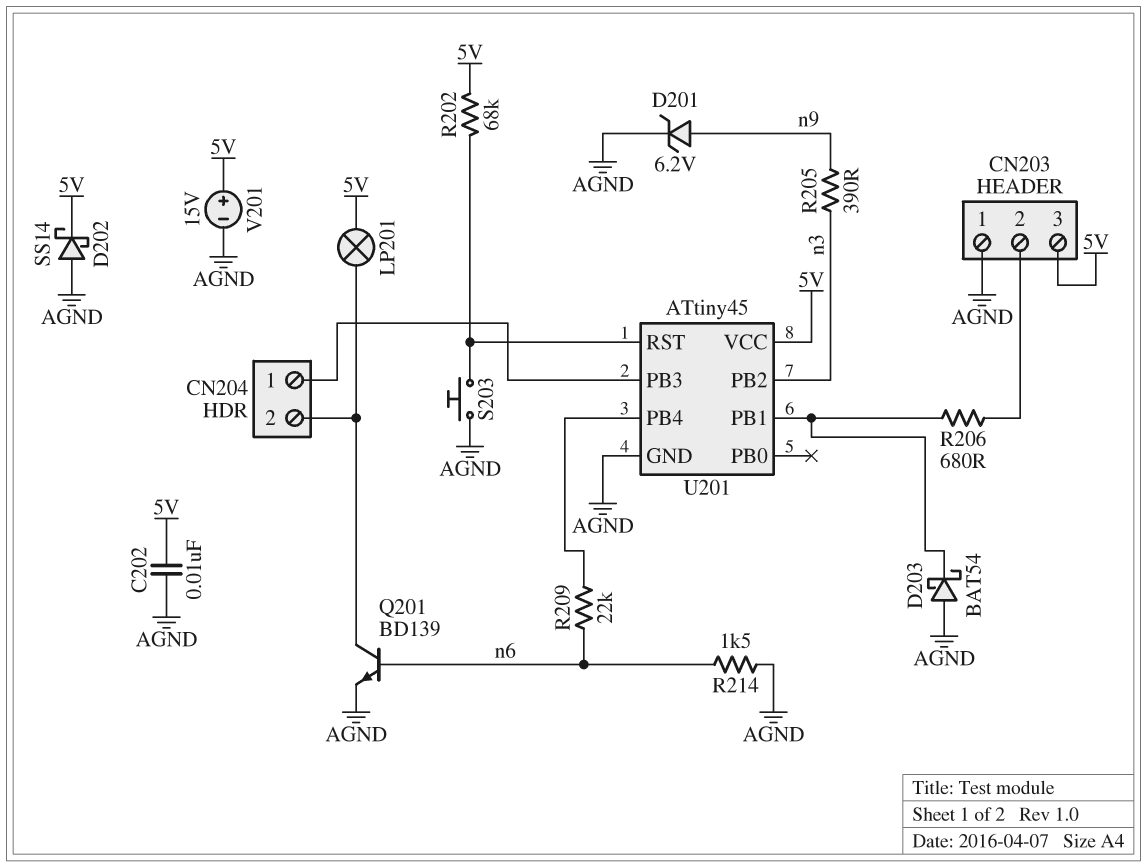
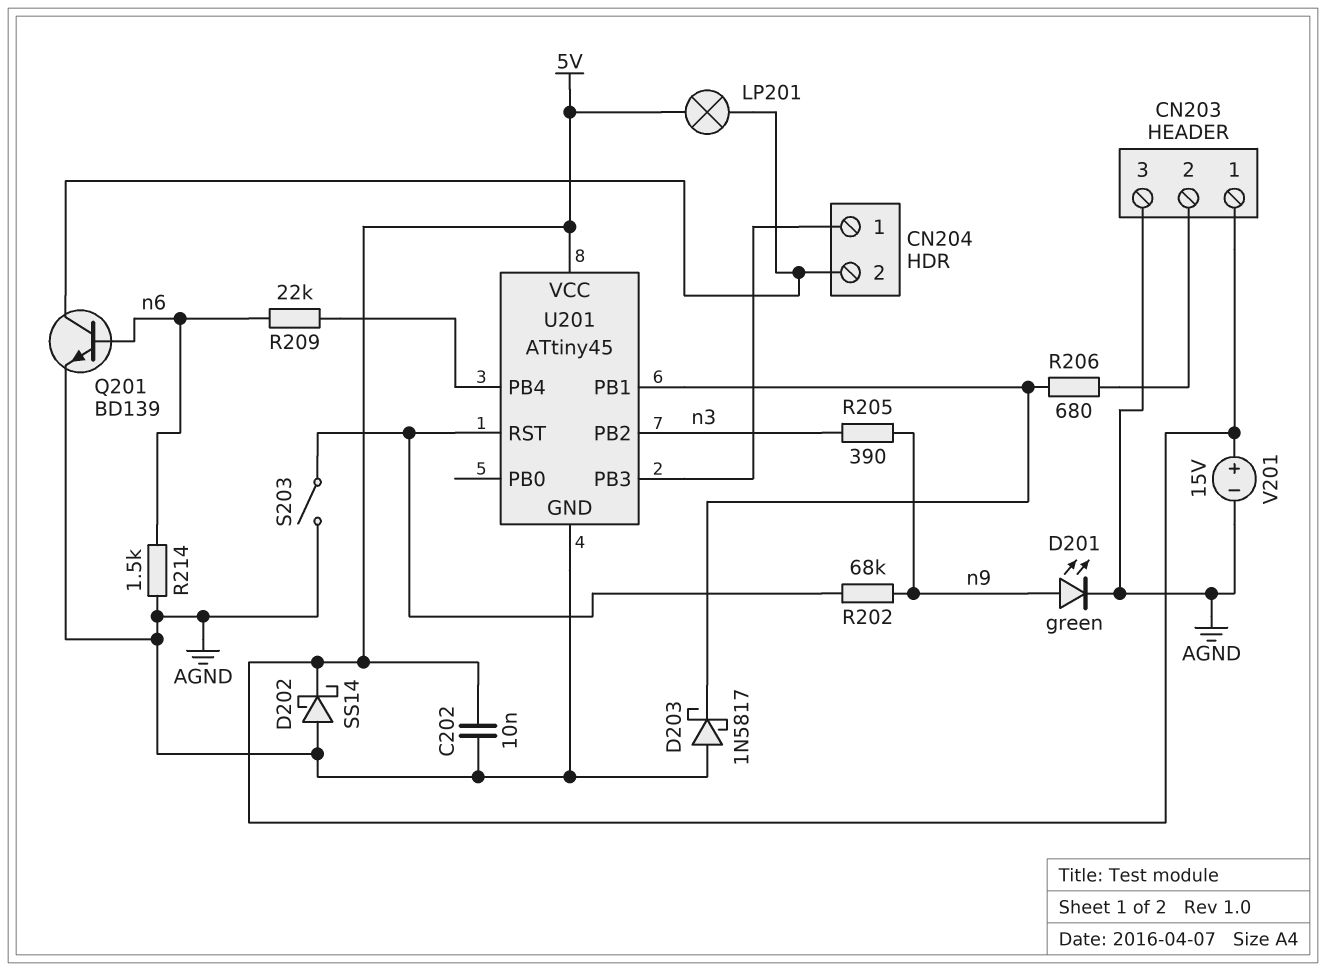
CN203 pin 1: AGND -> 5V
CN203 pin 3: 5V -> AGND
D201: zener 6.2V (A n9, K AGND) -> LED green (A n9, K AGND)
D203: schottky BAT54 (A AGND, K U201/PB1) -> schottky 1N5817 (A AGND, K U201/PB1)
R202: 68k (5V, U201/RST) -> 68k (U201/RST, n9)
S203: button (AGND, U201/RST) -> switch (AGND, U201/RST)

